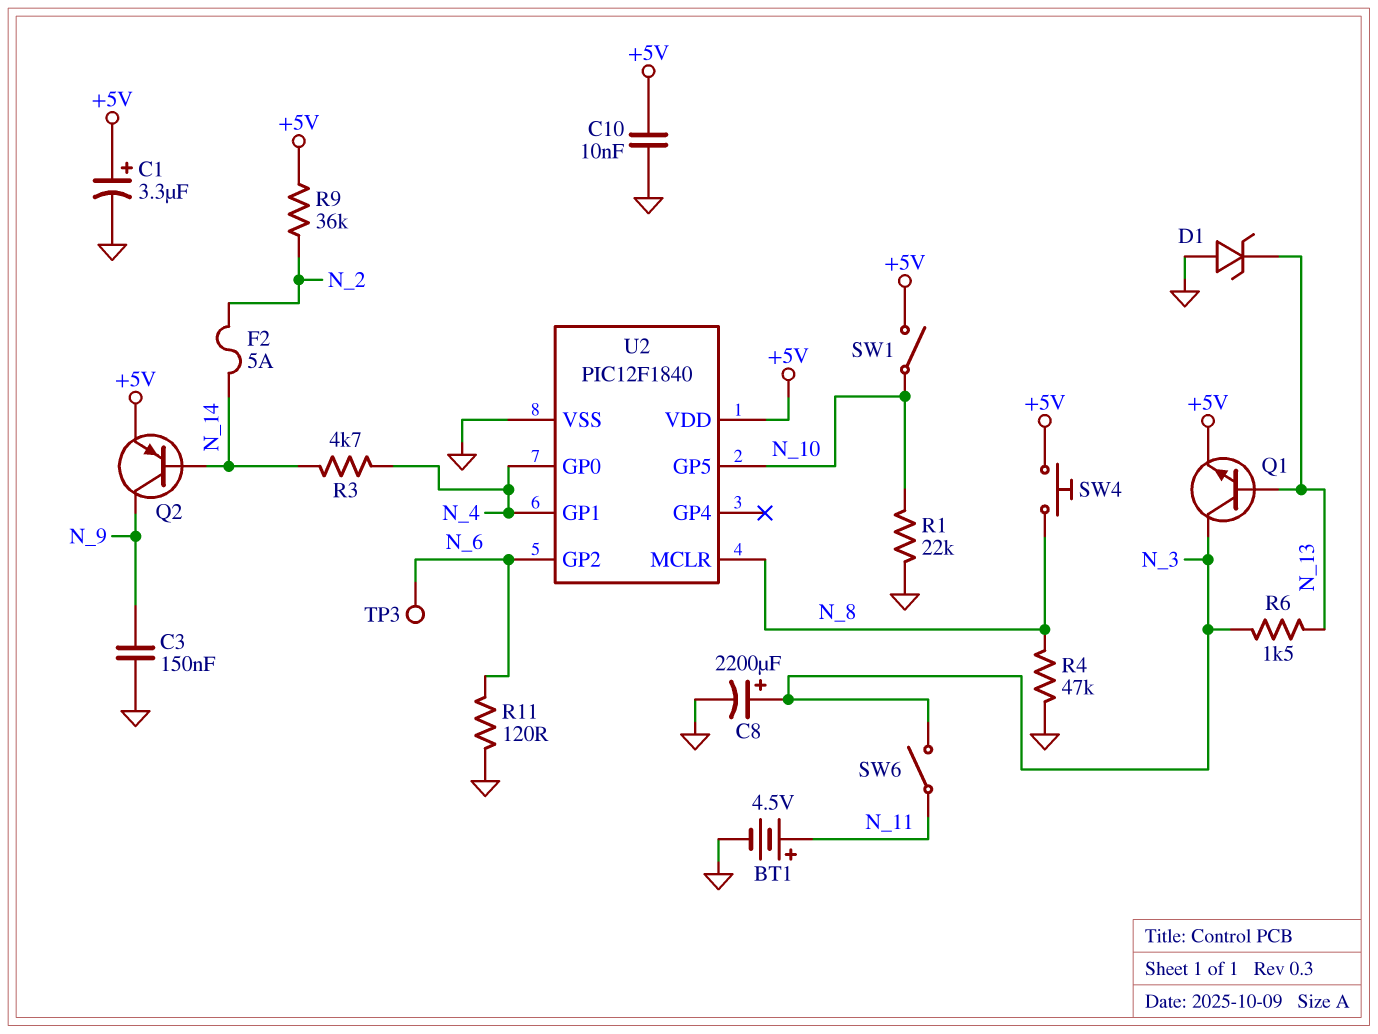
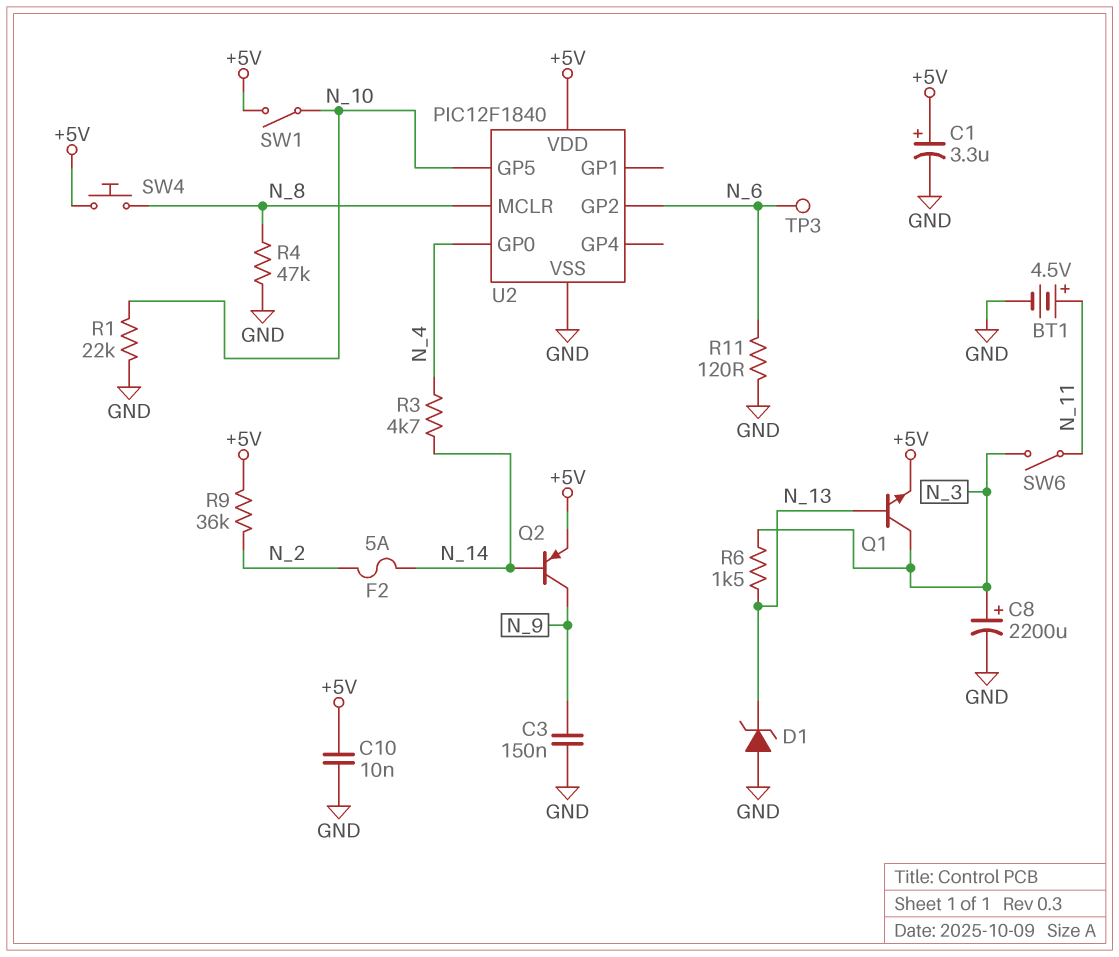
U2 pin GP1: N_4 -> none

